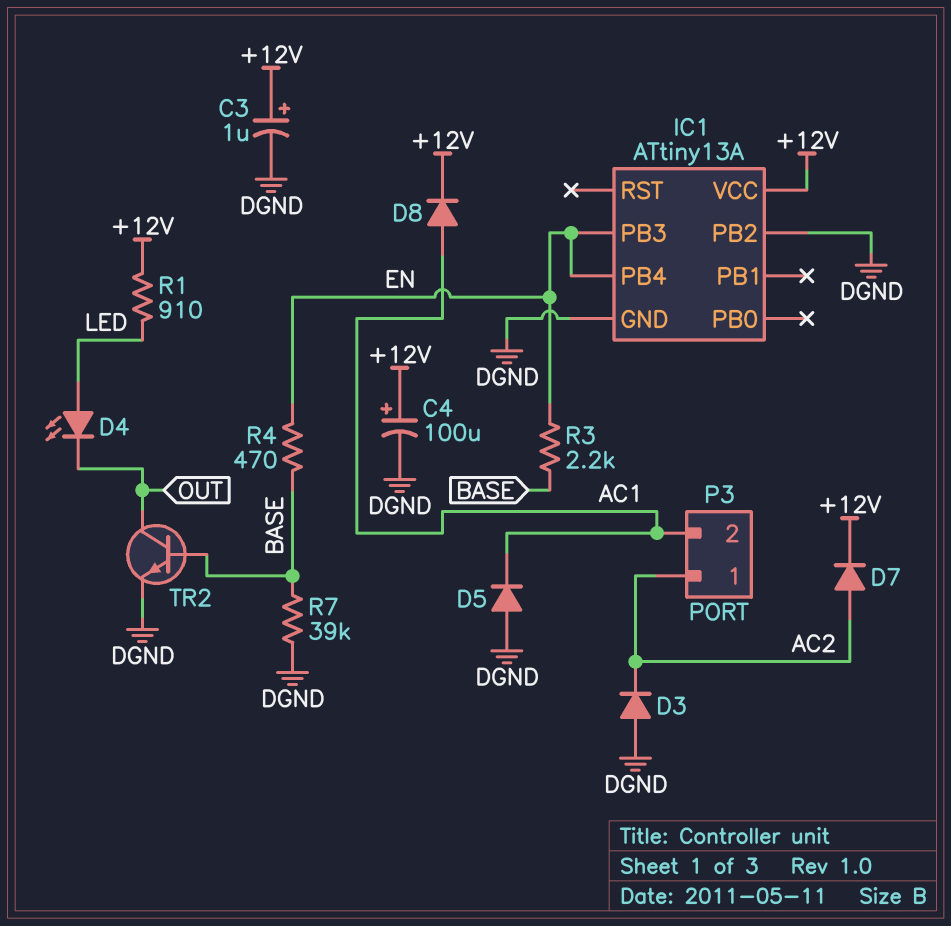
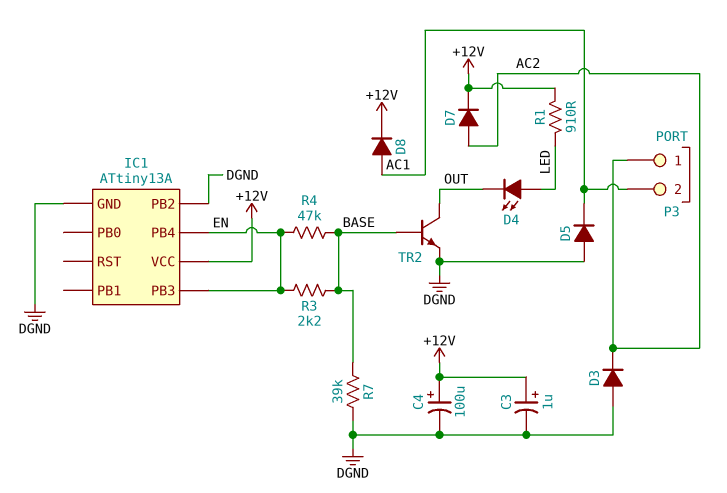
R4: 470 (BASE, EN) -> 47k (BASE, EN)

